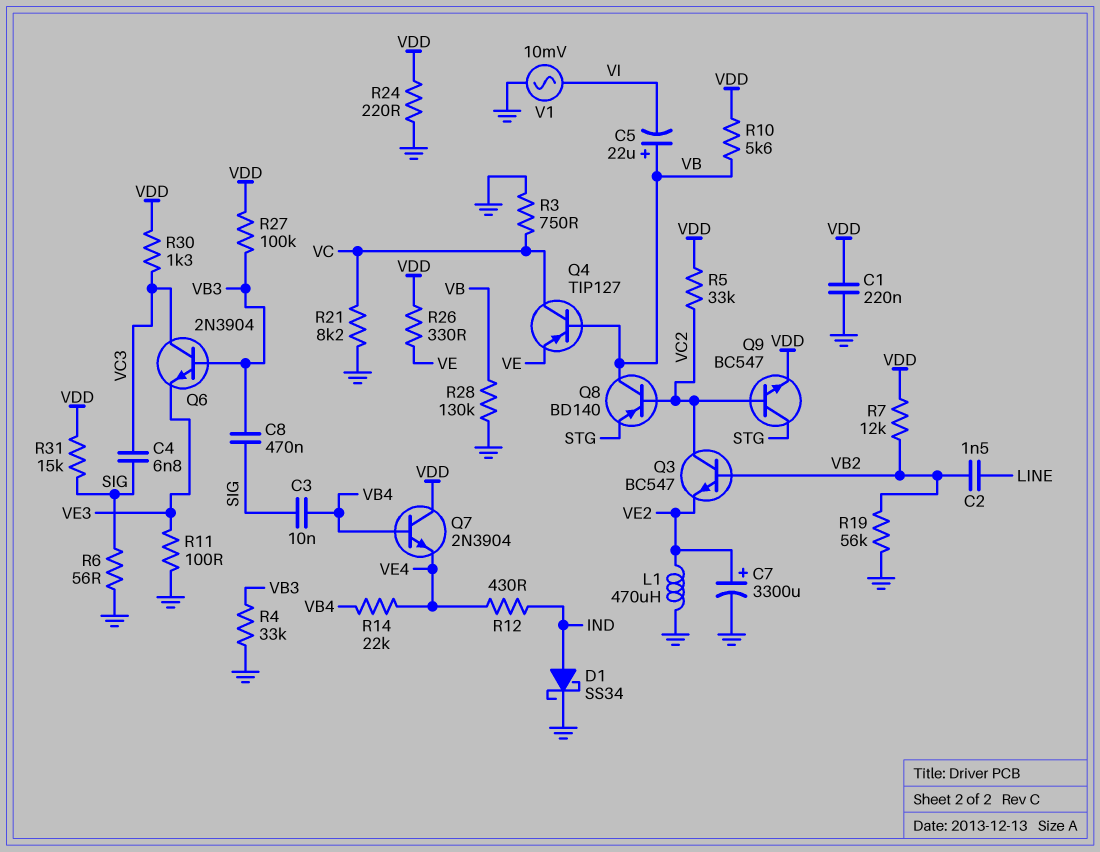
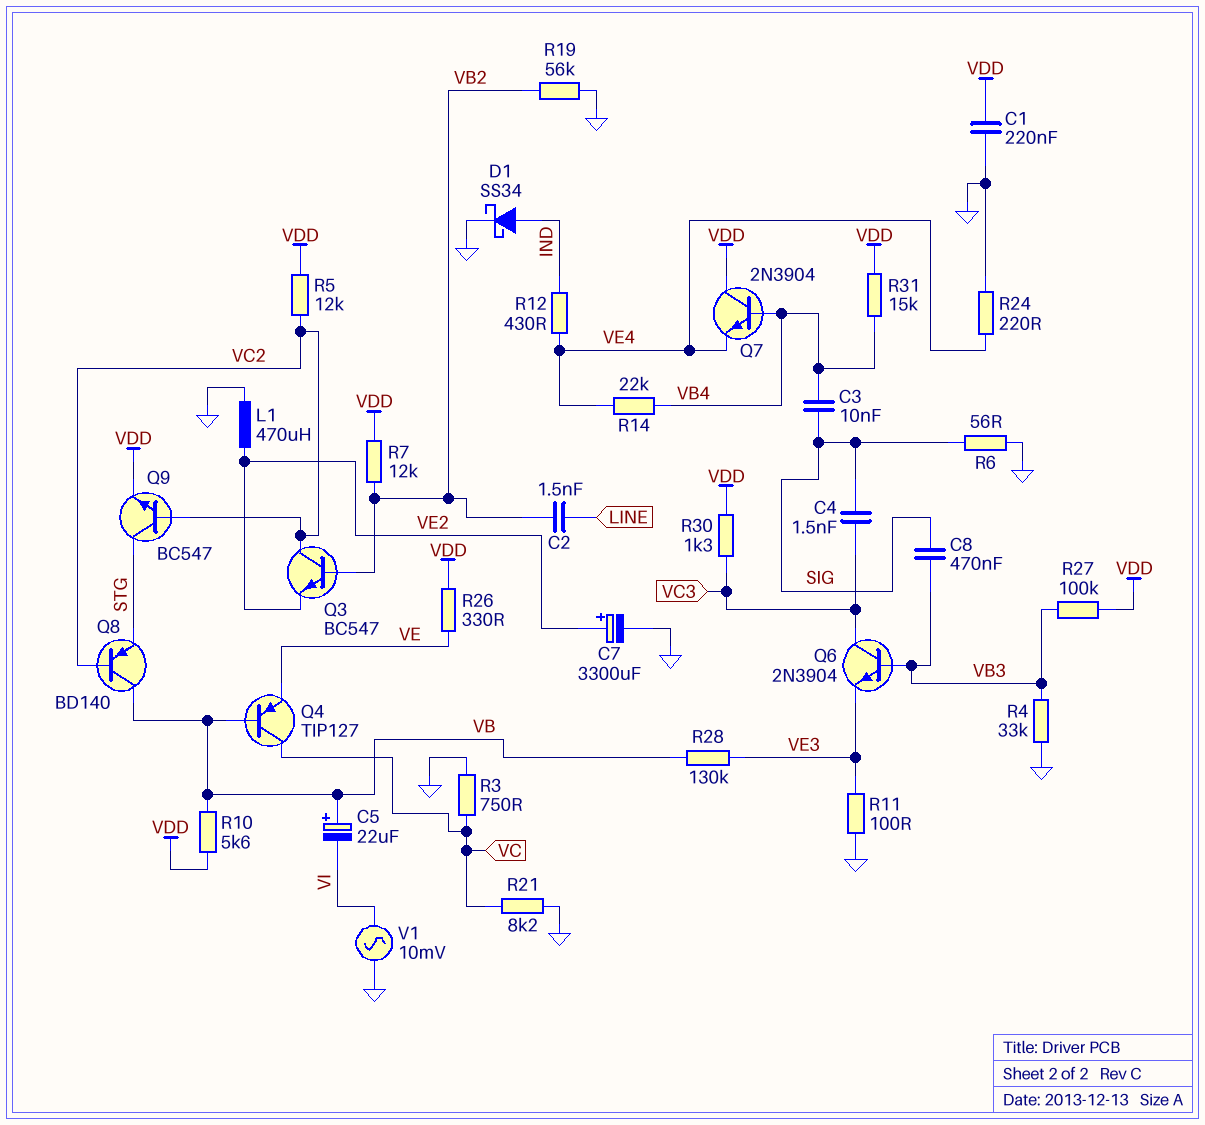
C4: 6.8nF (SIG, VC3) -> 1.5nF (SIG, VC3)
R5: 33k (VC2, VDD) -> 12k (VC2, VDD)
R24: 220 (GND, VDD) -> 220 (GND, VE4)
R28: 130k (GND, VB) -> 130k (VB, VE3)
R31: 15k (SIG, VDD) -> 15k (VB4, VDD)

